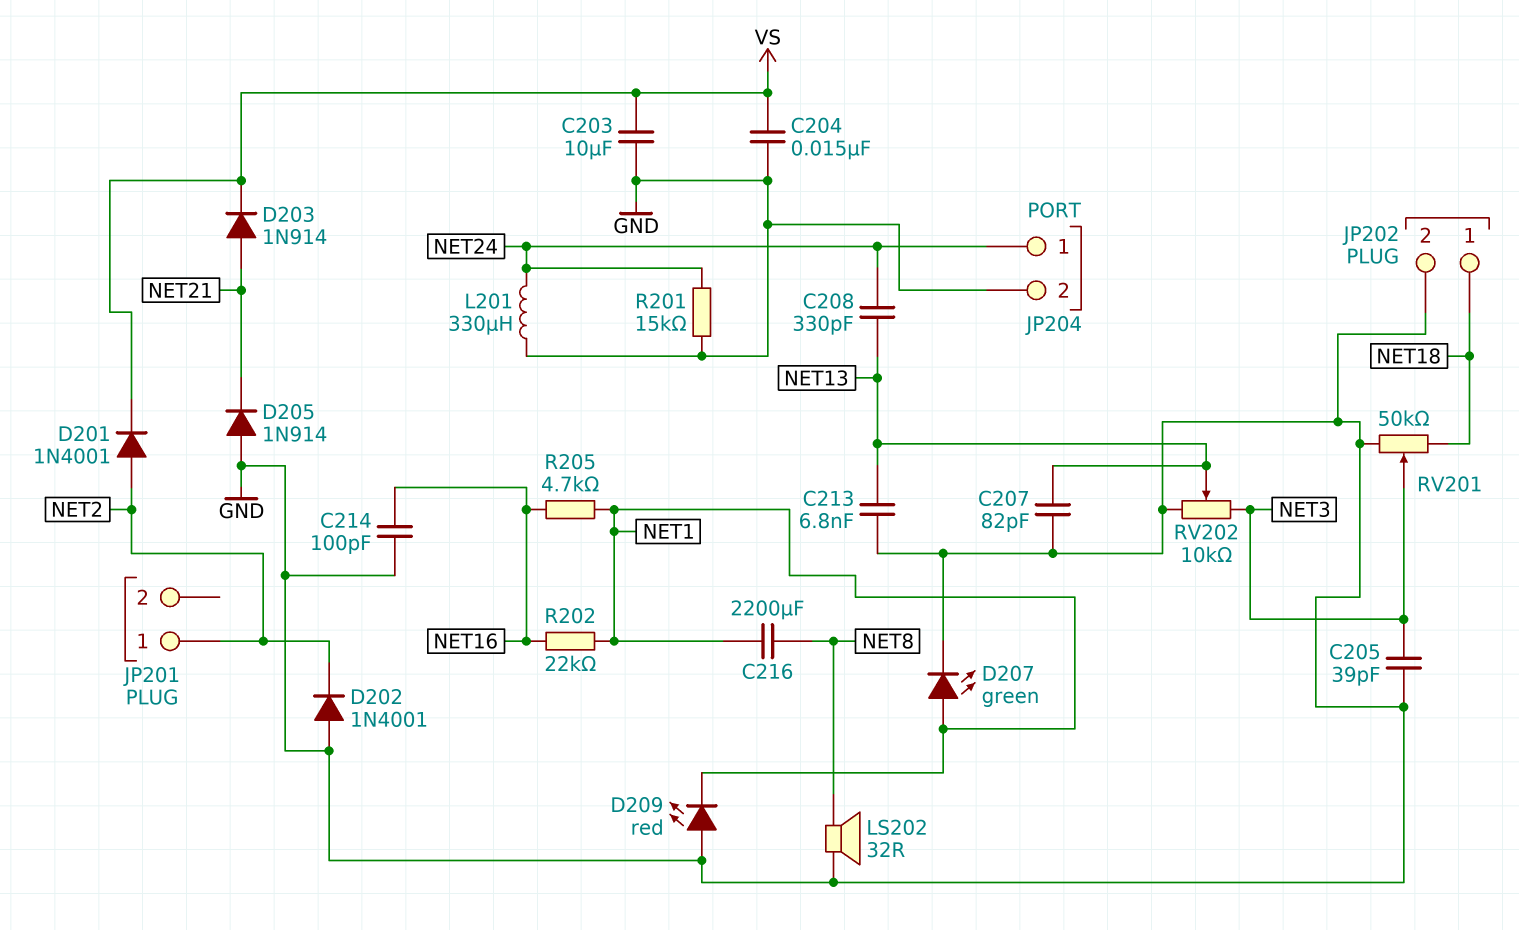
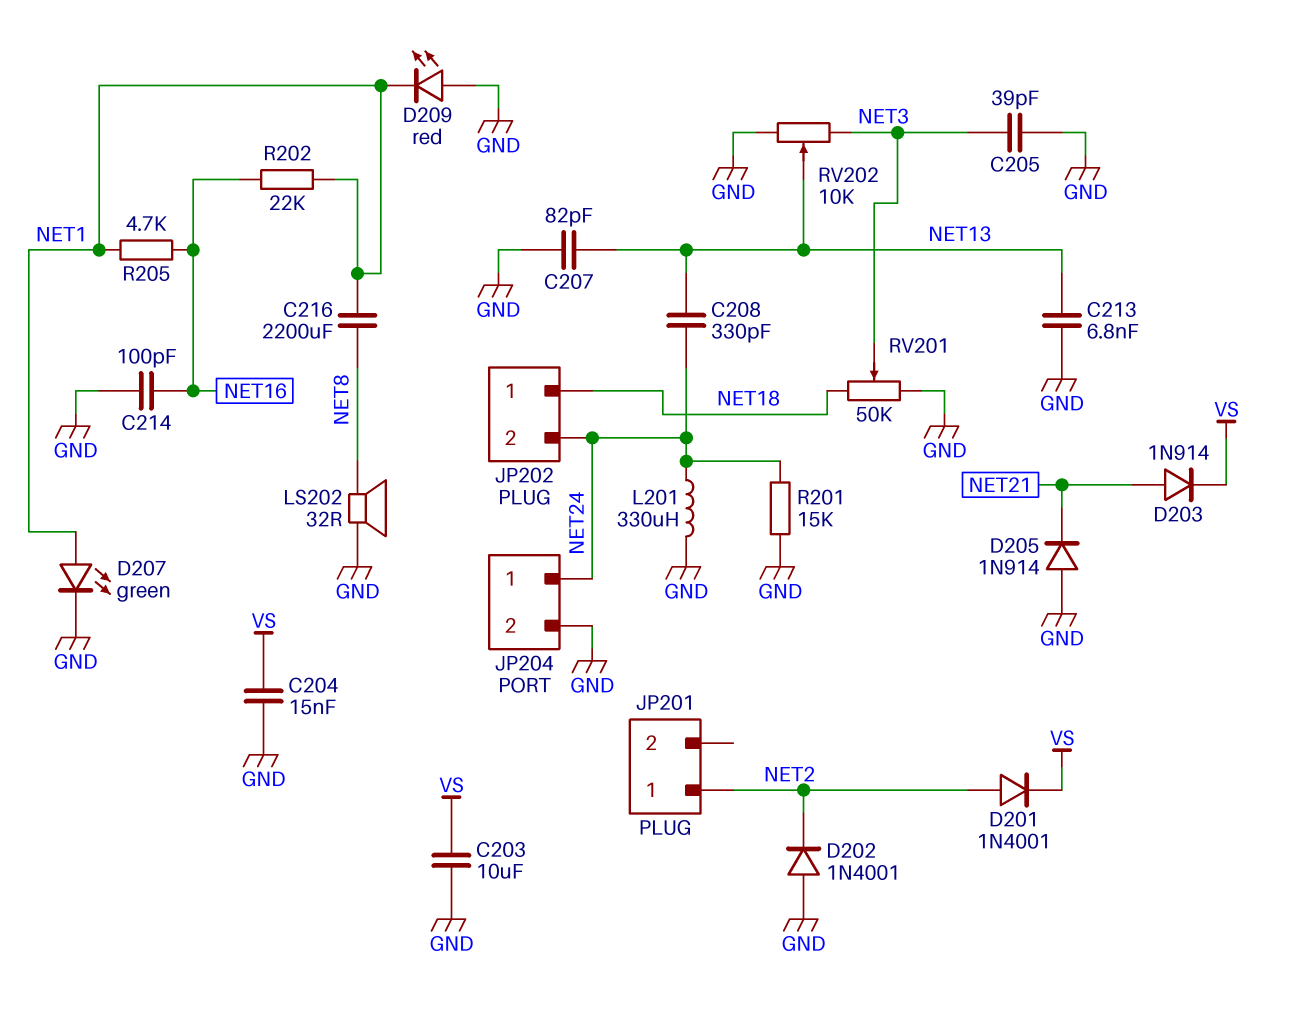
JP202 pin 2: GND -> NET24

